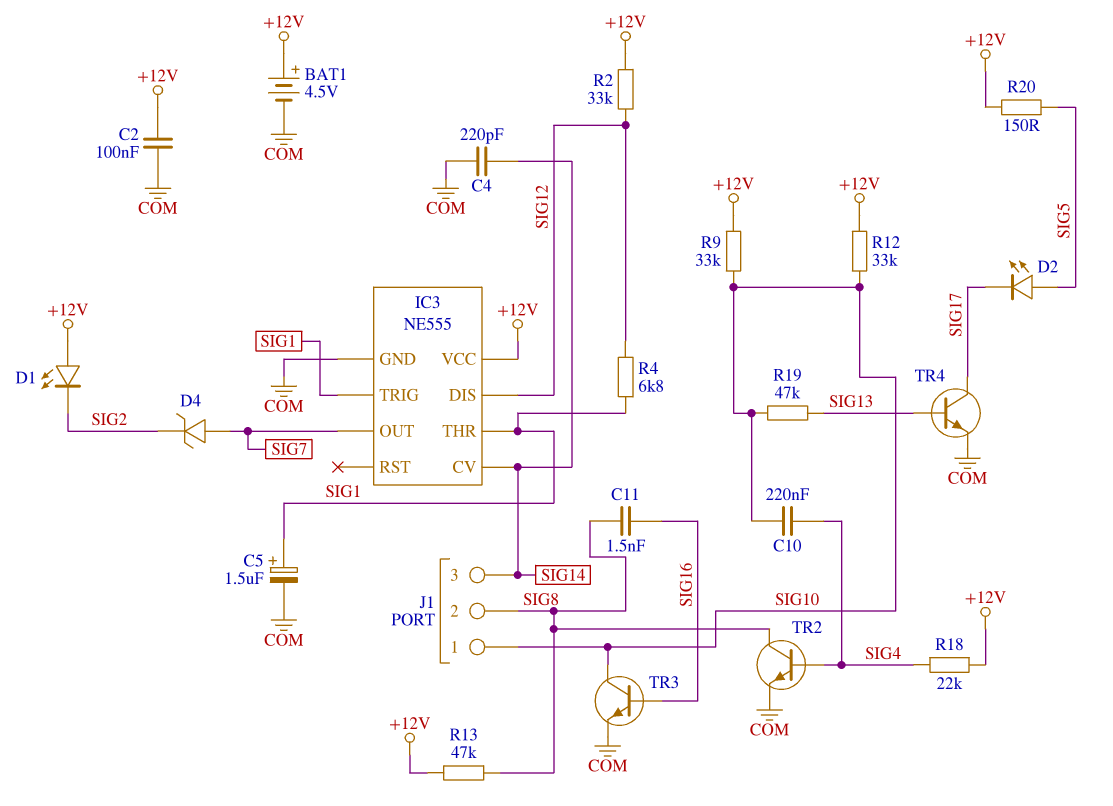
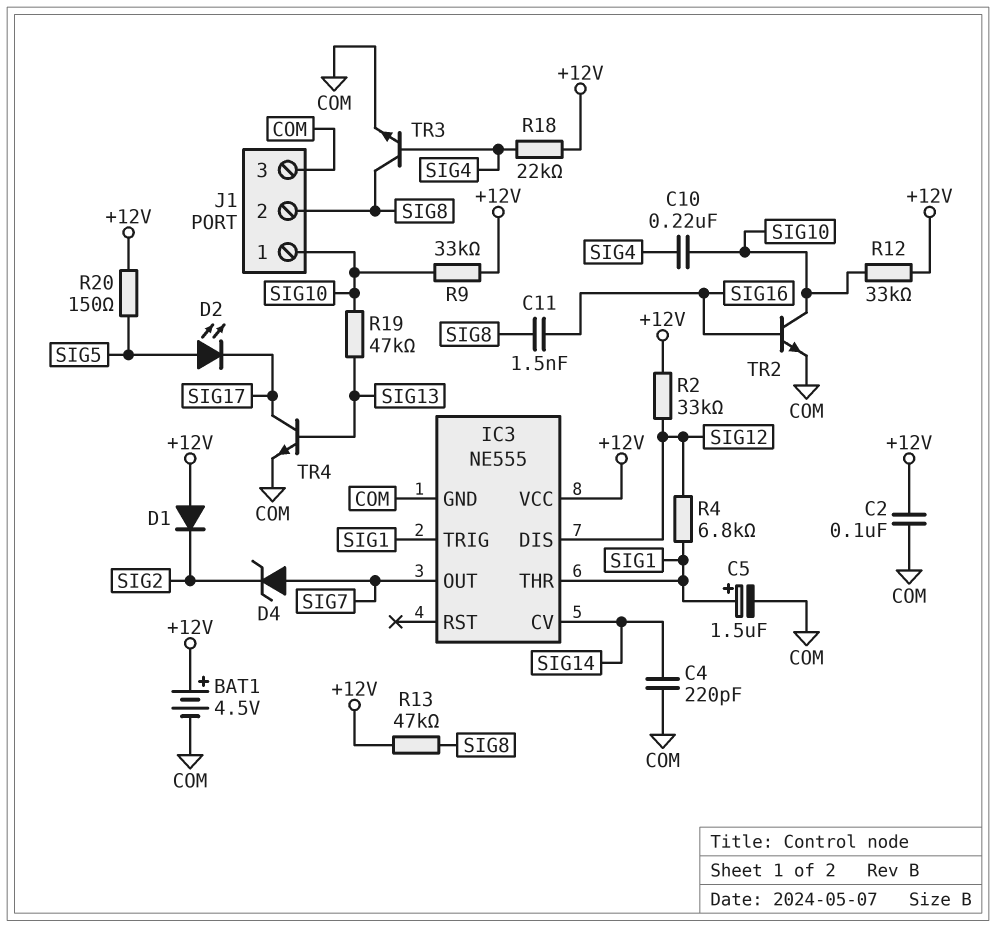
D1: LED (A +12V, K SIG2) -> diode (A +12V, K SIG2)
J1 pin 3: SIG14 -> COM
TR2: NPN (B SIG4, C SIG8, E COM) -> NPN (B SIG16, C SIG10, E COM)
TR3: NPN (B SIG16, C SIG10, E COM) -> NPN (B SIG4, C SIG8, E COM)

